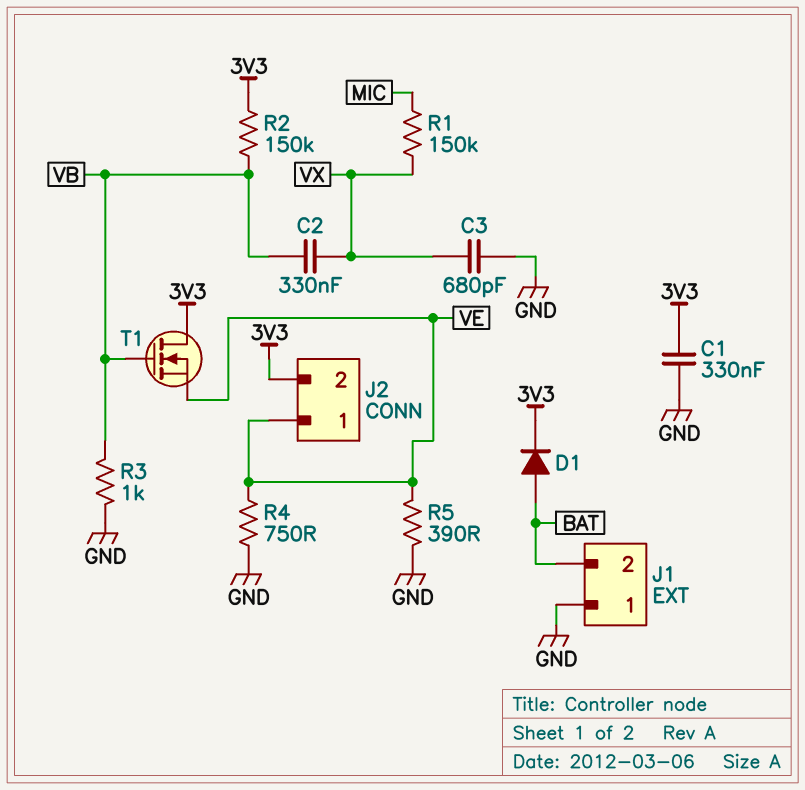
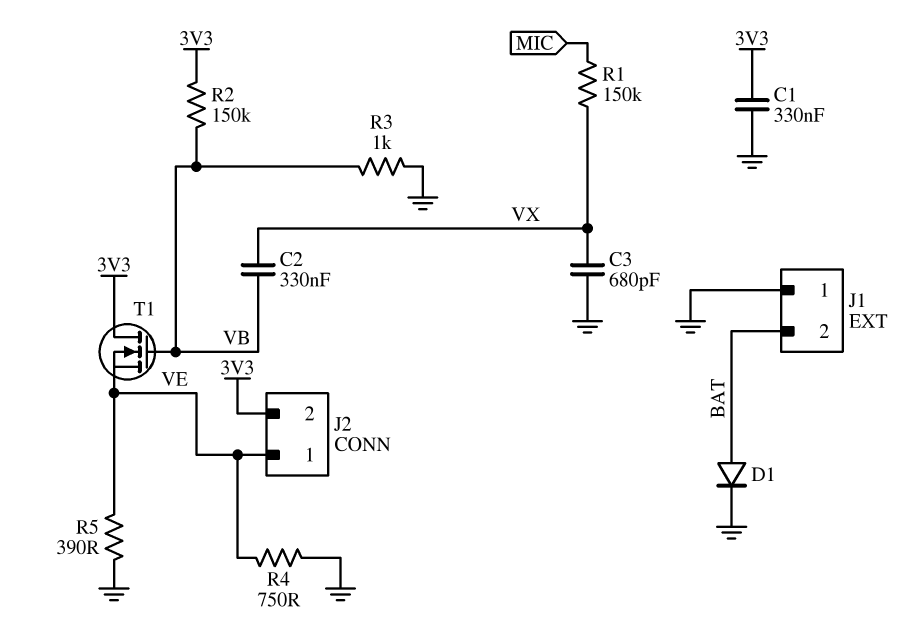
D1: diode (A BAT, K 3V3) -> diode (A BAT, K GND)

